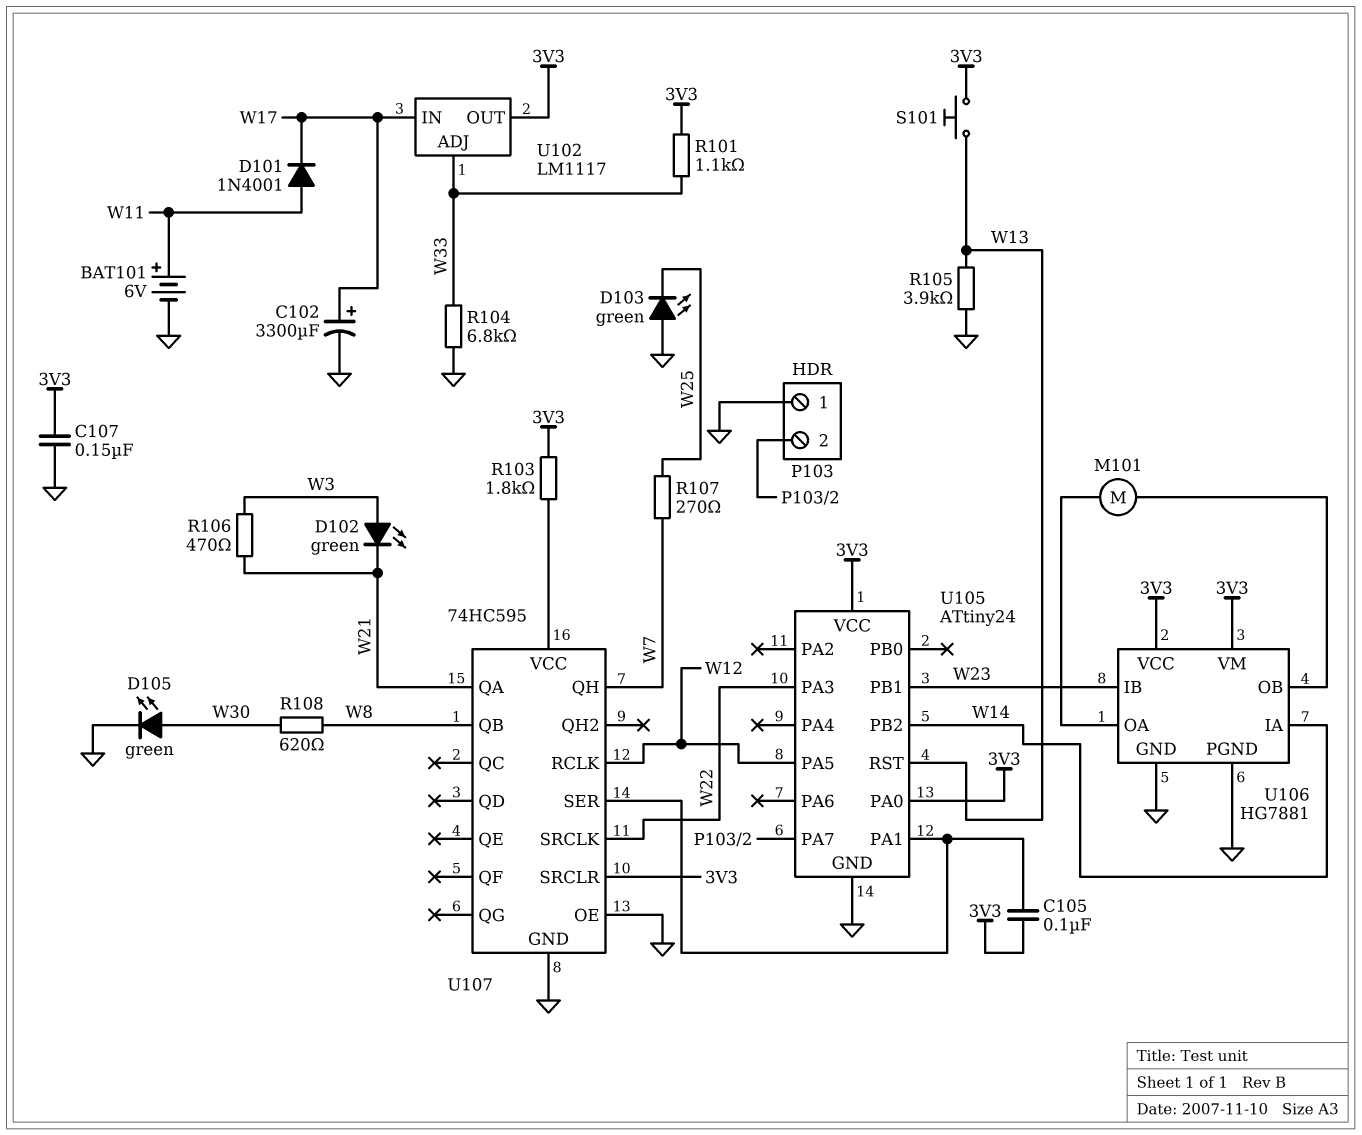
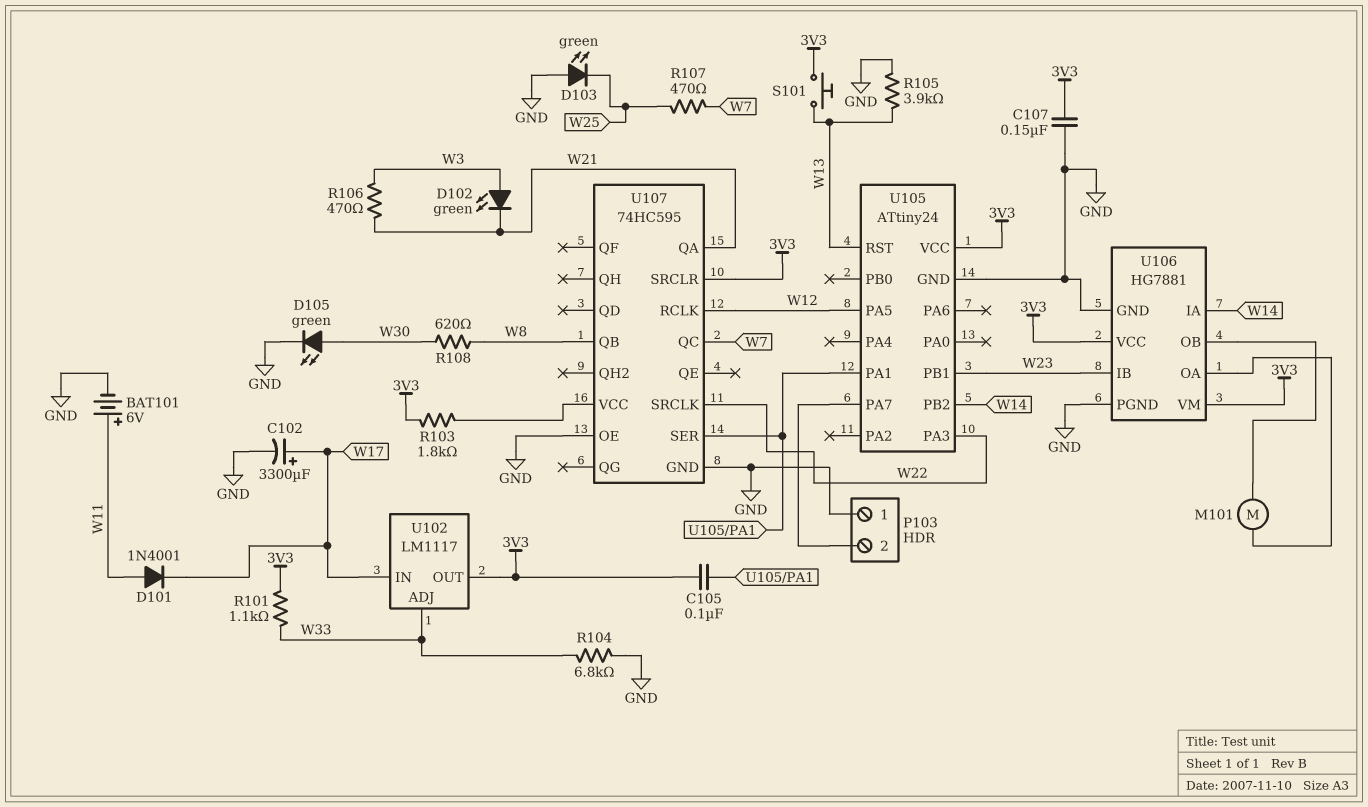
R107: 270 (W7, W25) -> 470 (W7, W25)
U105 pin PA0: 3V3 -> none
U107 pin QC: none -> W7
U107 pin QH: W7 -> none

